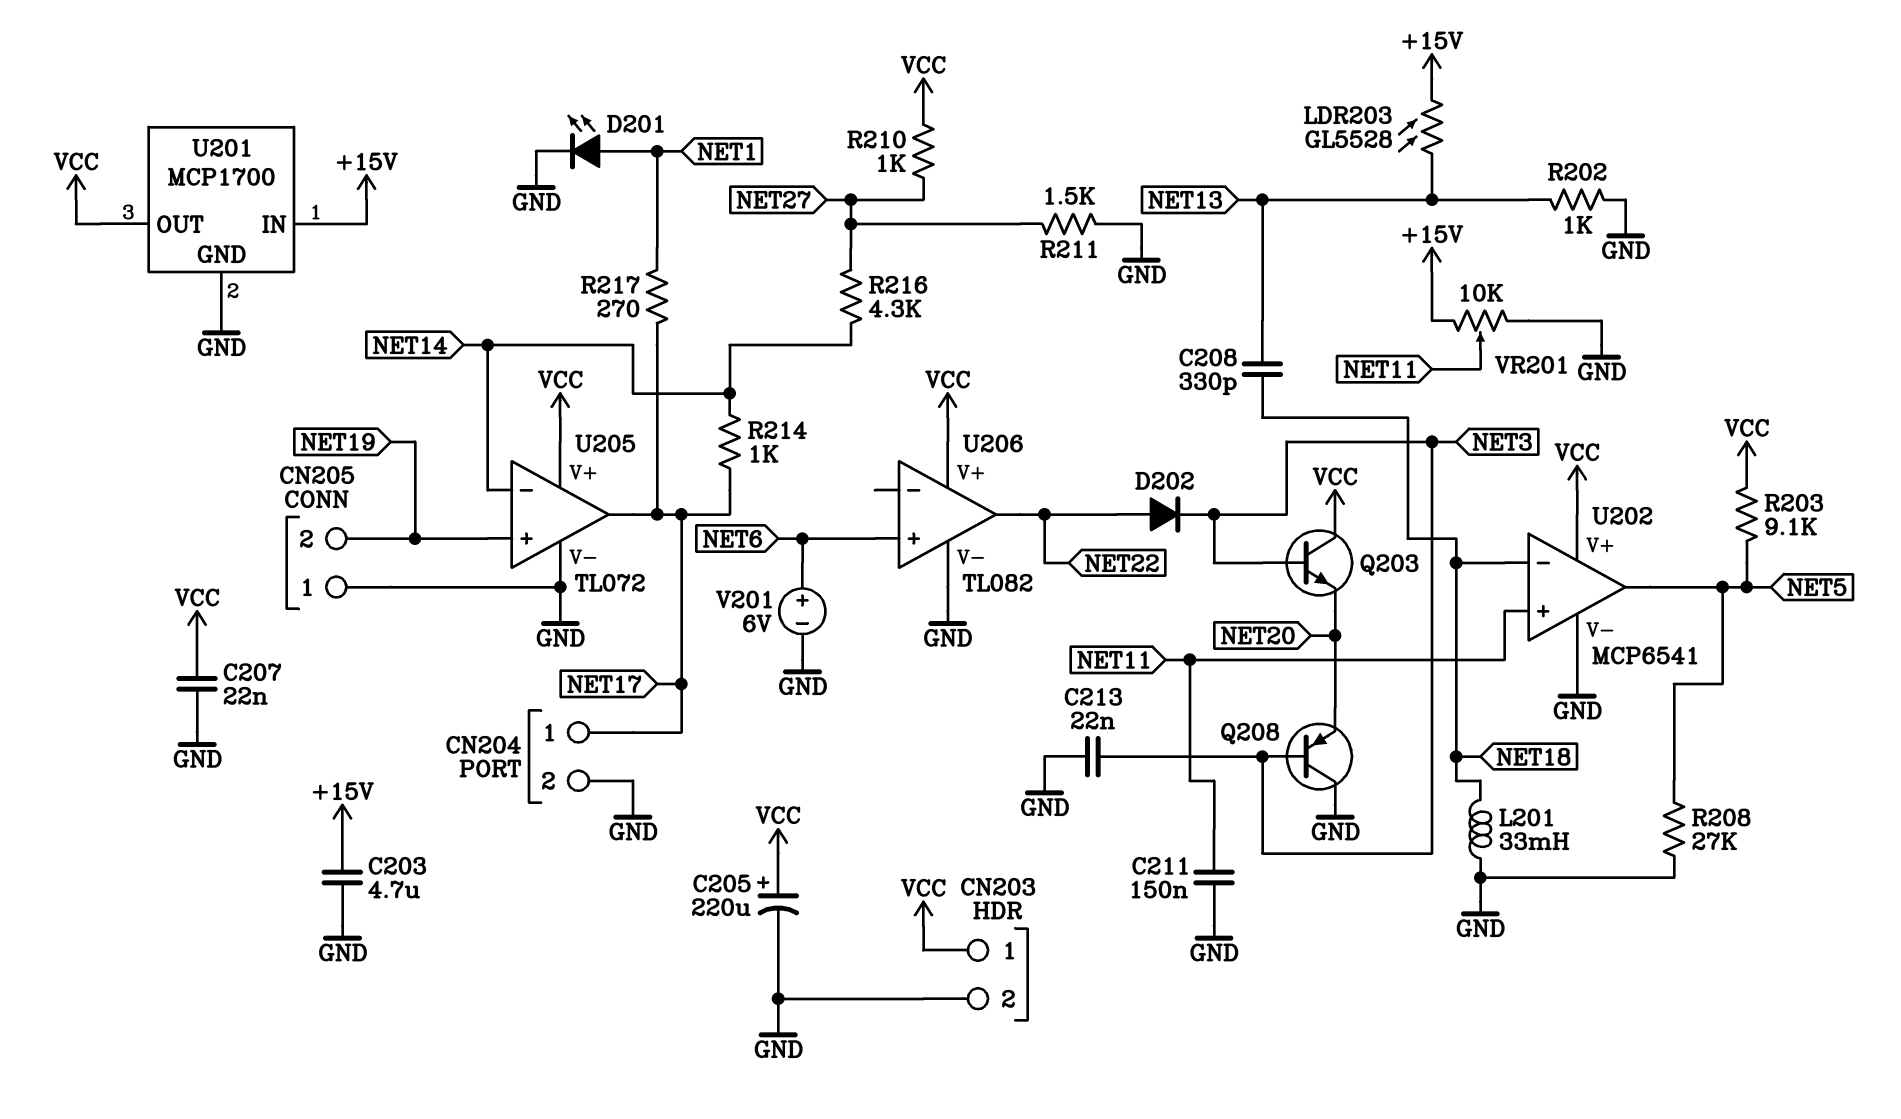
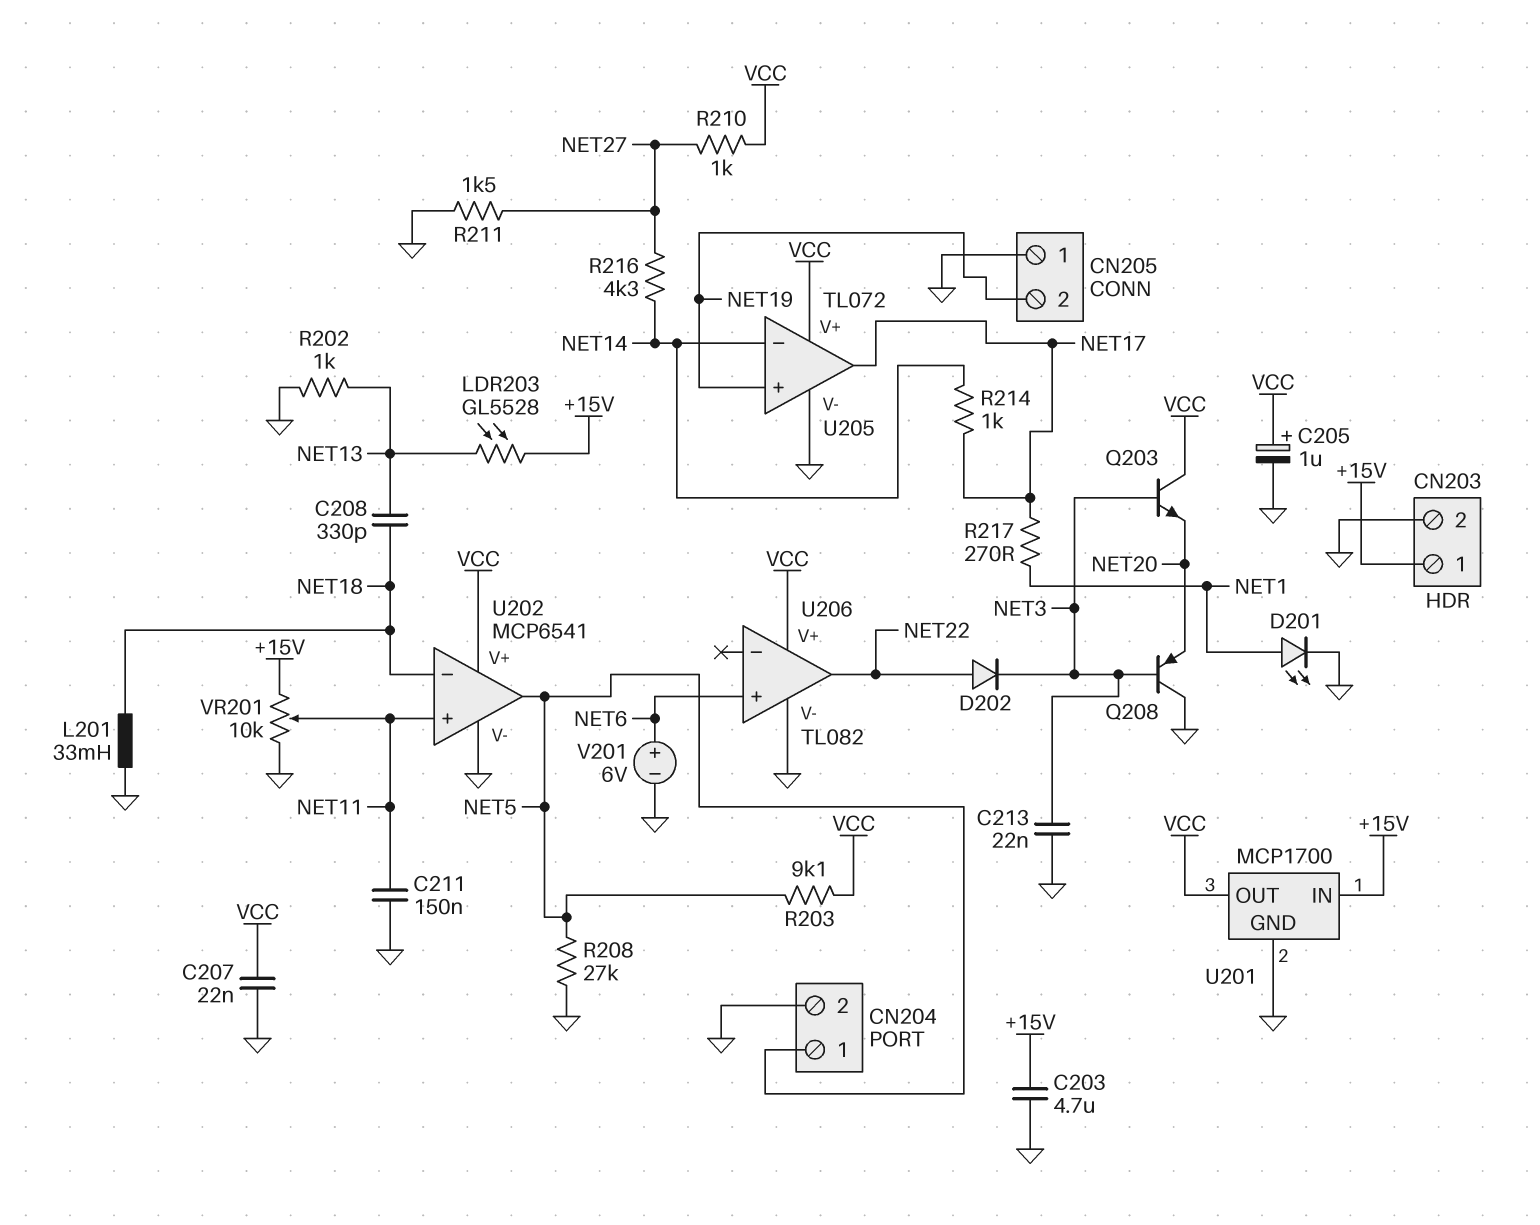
C205: 220uF (plus VCC, minus GND) -> 1uF (plus VCC, minus GND)
CN203 pin 1: VCC -> +15V
CN204 pin 1: NET17 -> NET5

